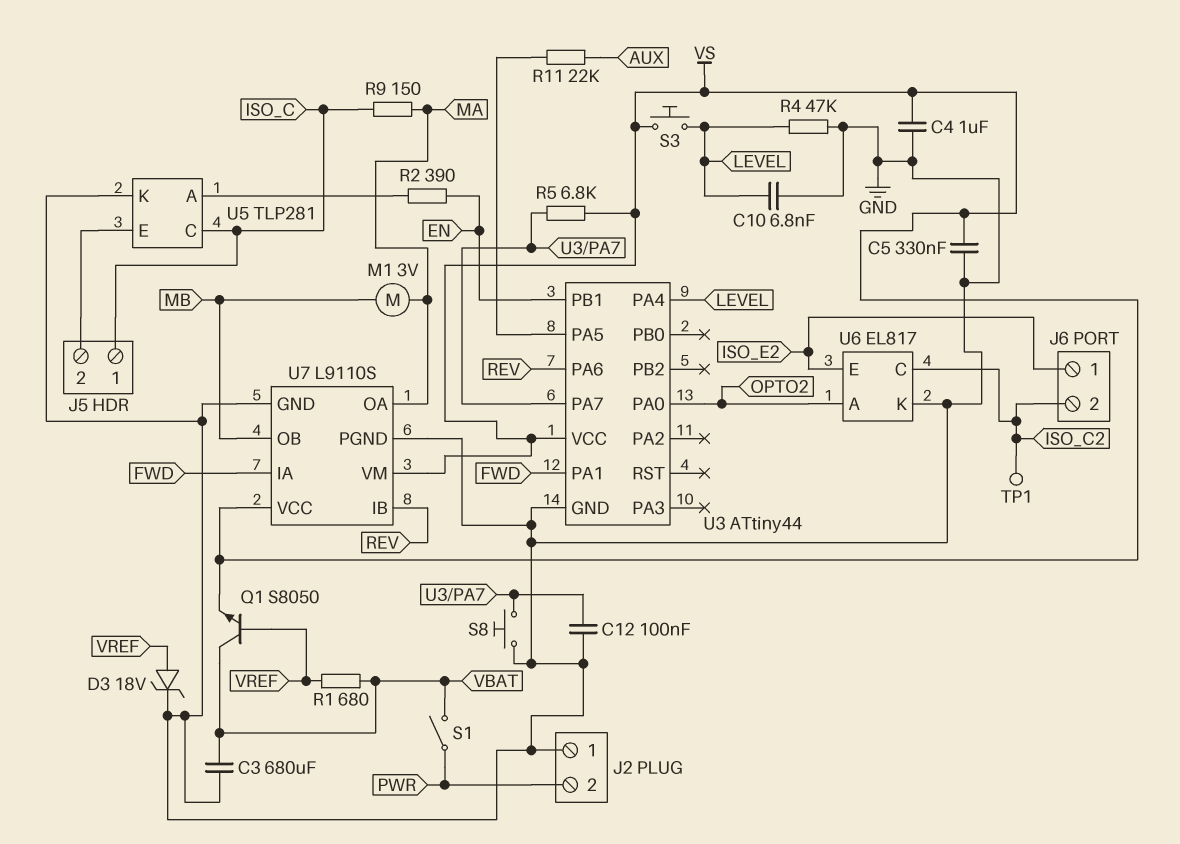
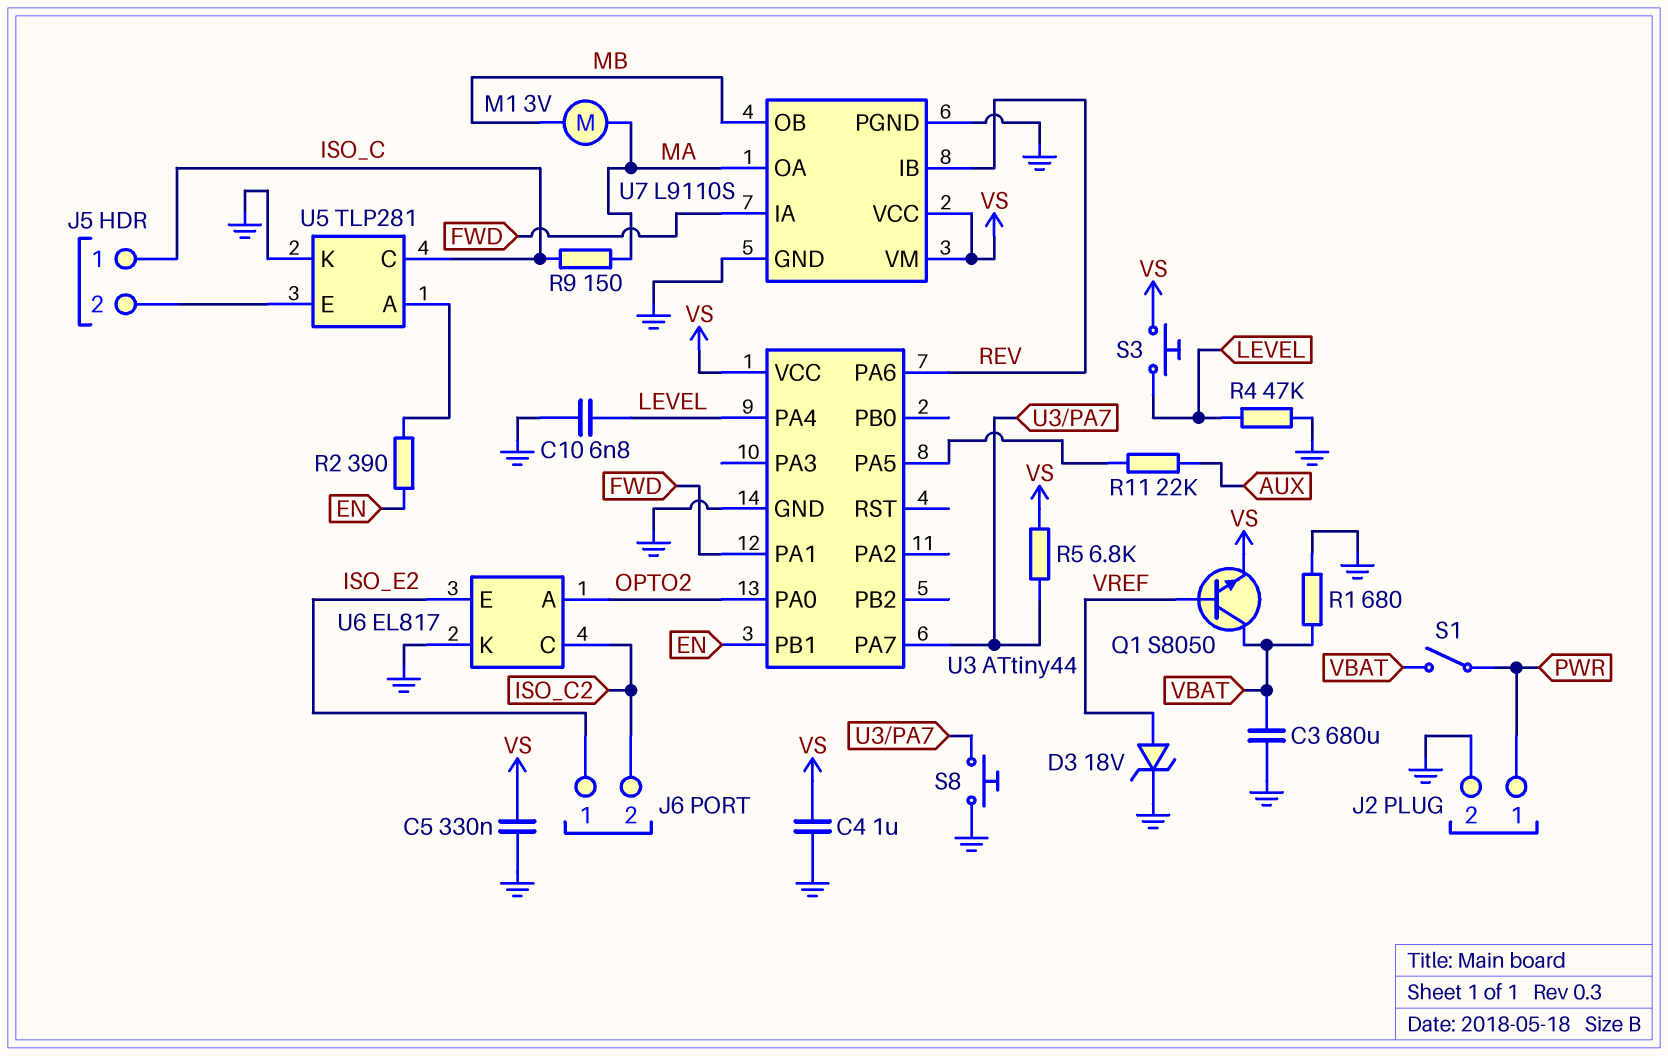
C12: 100nF (GND, U3/PA7) -> none
J2 pin 1: GND -> PWR
J2 pin 2: PWR -> GND
R1: 680 (VBAT, VREF) -> 680 (GND, VBAT)
TP1: test point (ISO_C2) -> none

